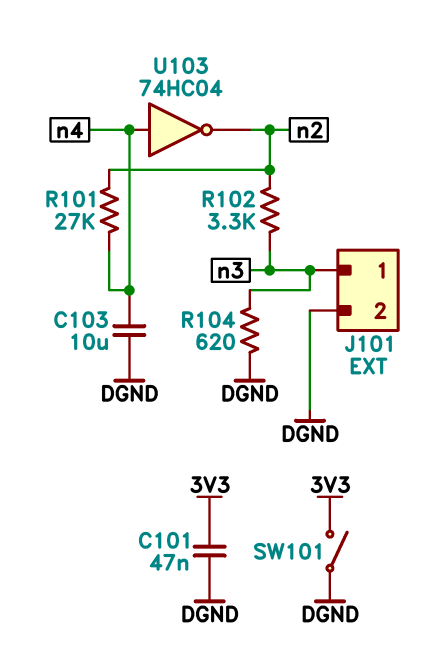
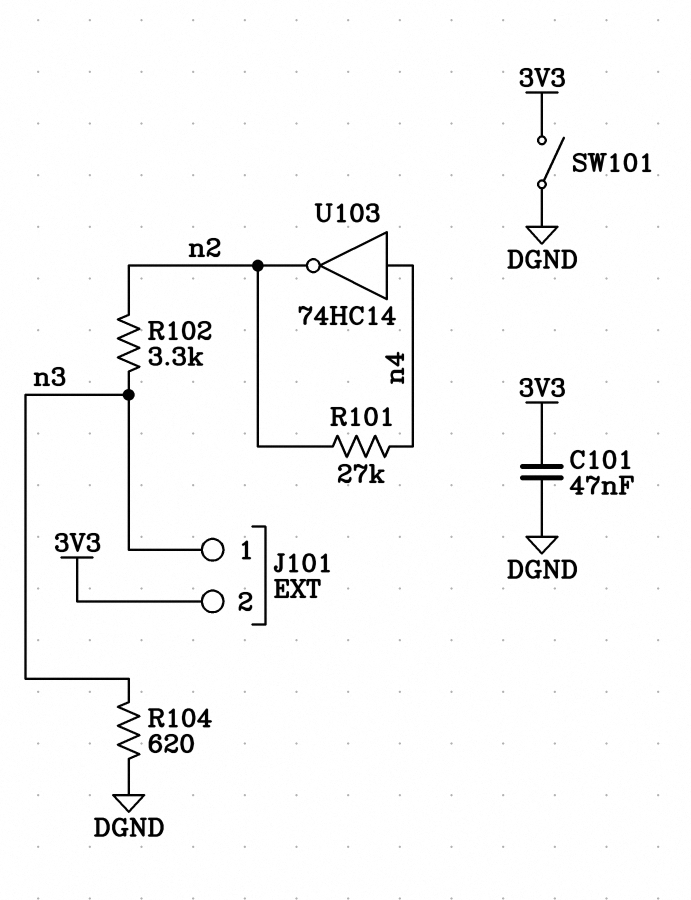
C103: 10uF (DGND, n4) -> none
J101 pin 2: DGND -> 3V3
U103: NOT 74HC04 (in n4, out n2) -> NOT 74HC14 (in n4, out n2)

